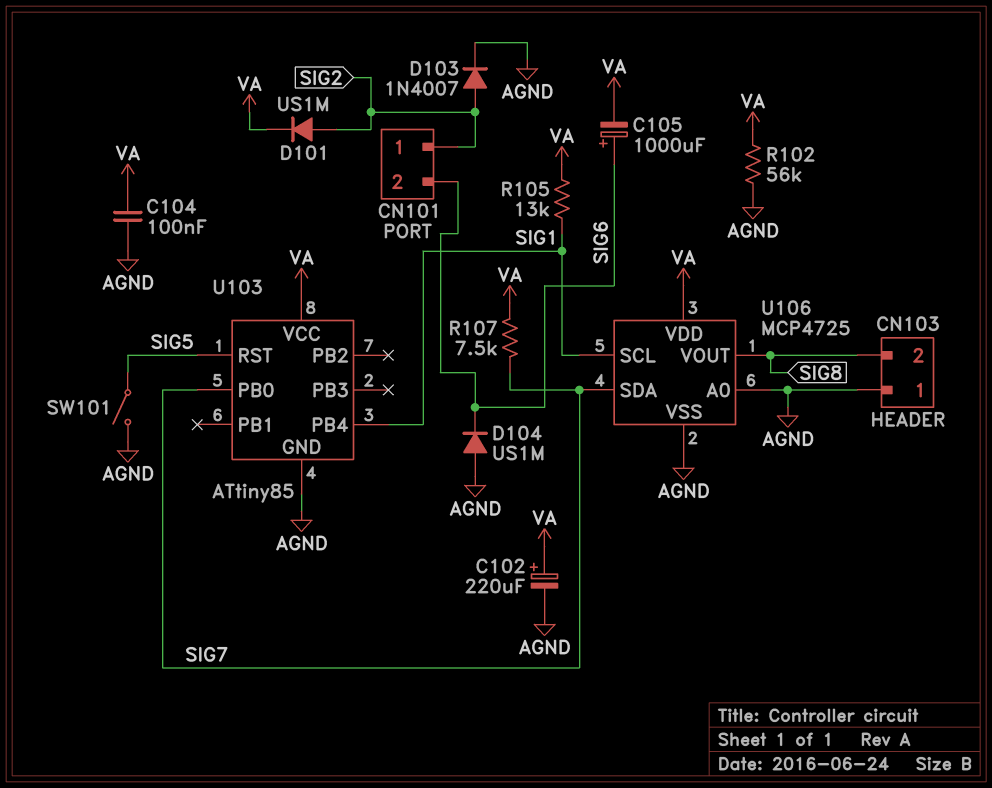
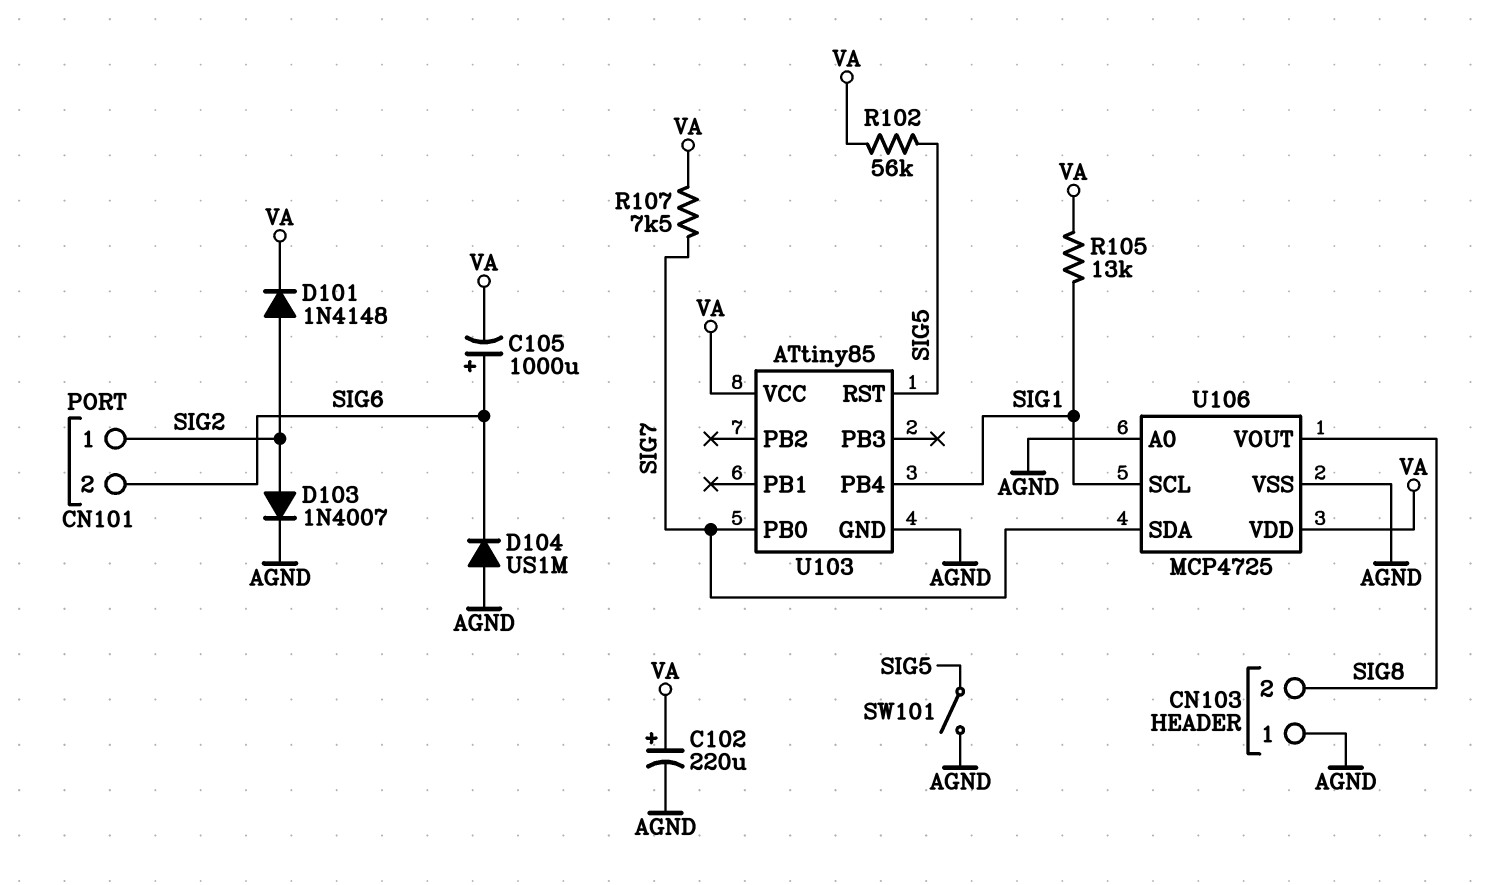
C104: 100nF (AGND, VA) -> none
D101: diode US1M (A SIG2, K VA) -> diode 1N4148 (A SIG2, K VA)
R102: 56k (AGND, VA) -> 56k (SIG5, VA)

